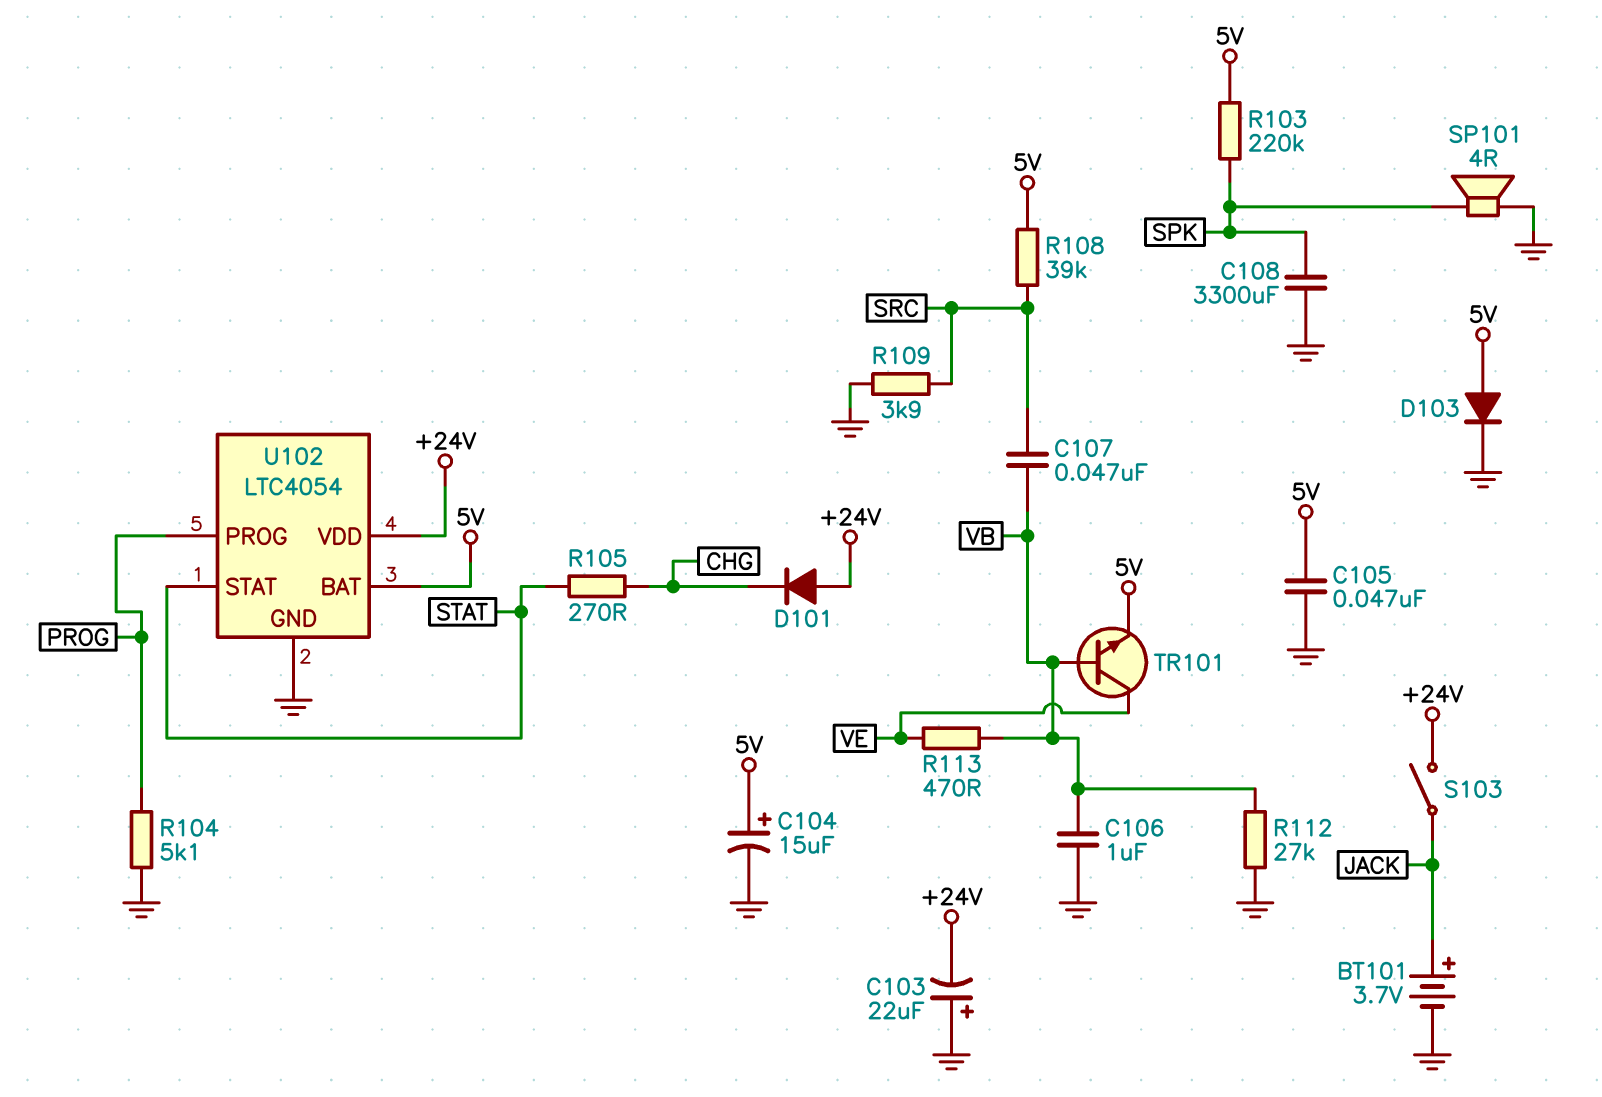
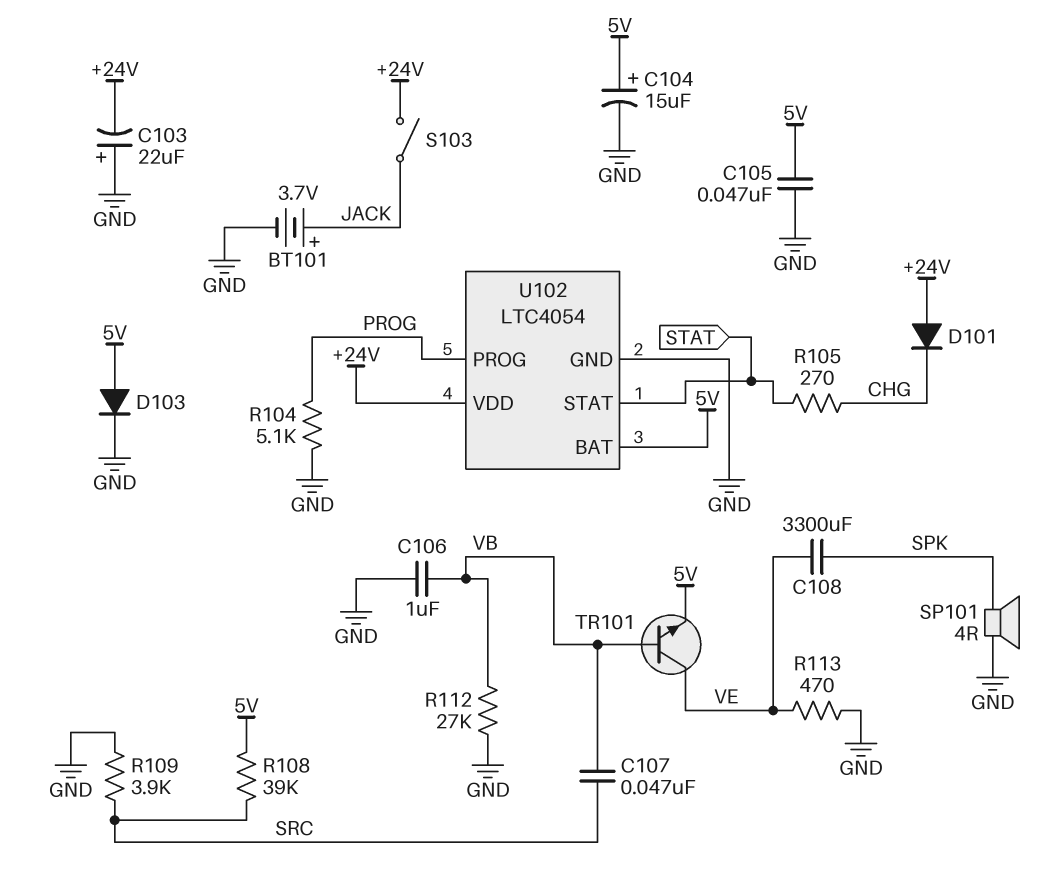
C108: 3300uF (GND, SPK) -> 3300uF (SPK, VE)
R103: 220k (5V, SPK) -> none
R113: 470 (VB, VE) -> 470 (GND, VE)

